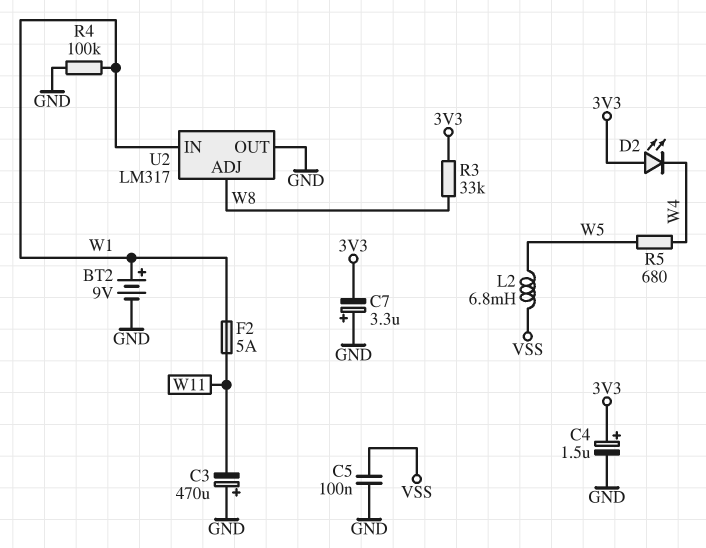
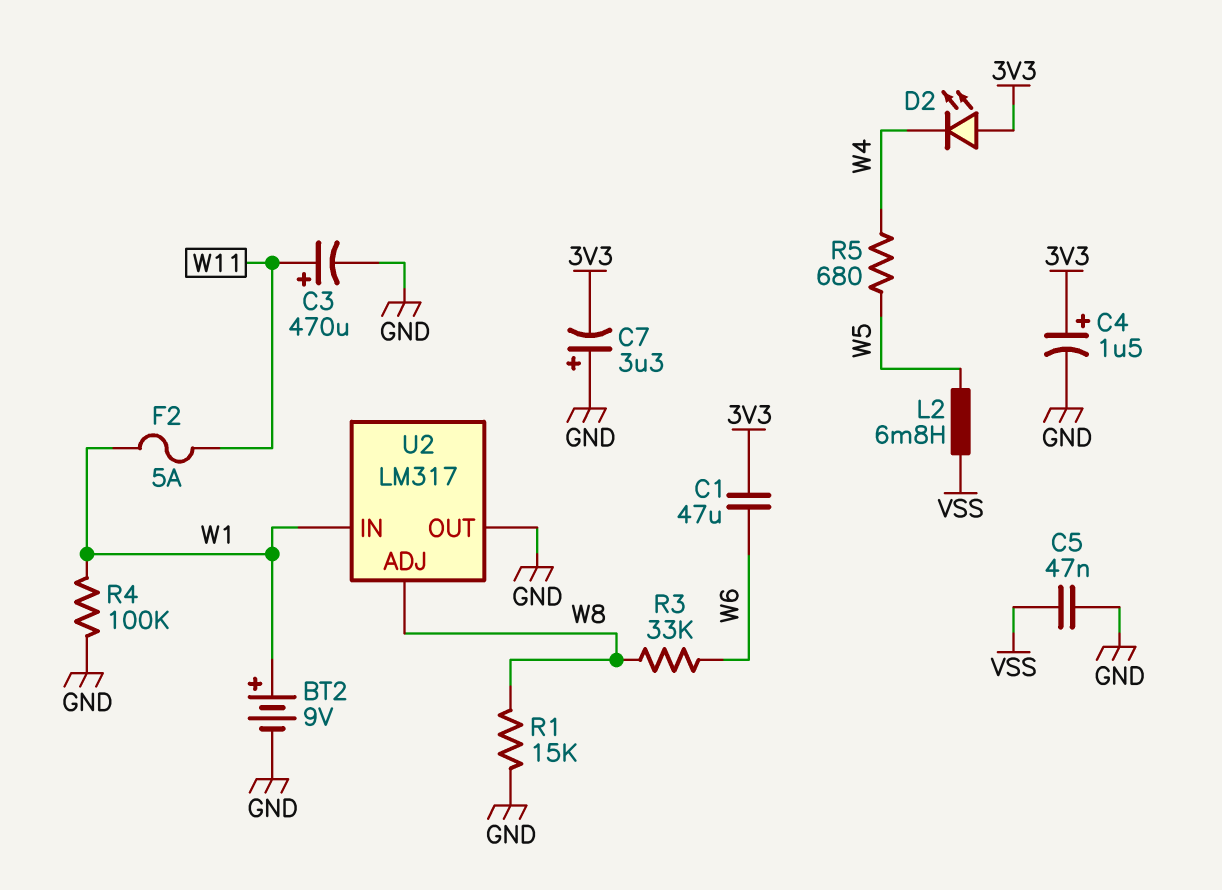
C1: none -> 47uF (3V3, W6)
C3: 470uF (plus GND, minus W11) -> 470uF (plus W11, minus GND)
C5: 100nF (GND, VSS) -> 47nF (GND, VSS)
R1: none -> 15k (GND, W8)
R3: 33k (3V3, W8) -> 33k (W6, W8)

